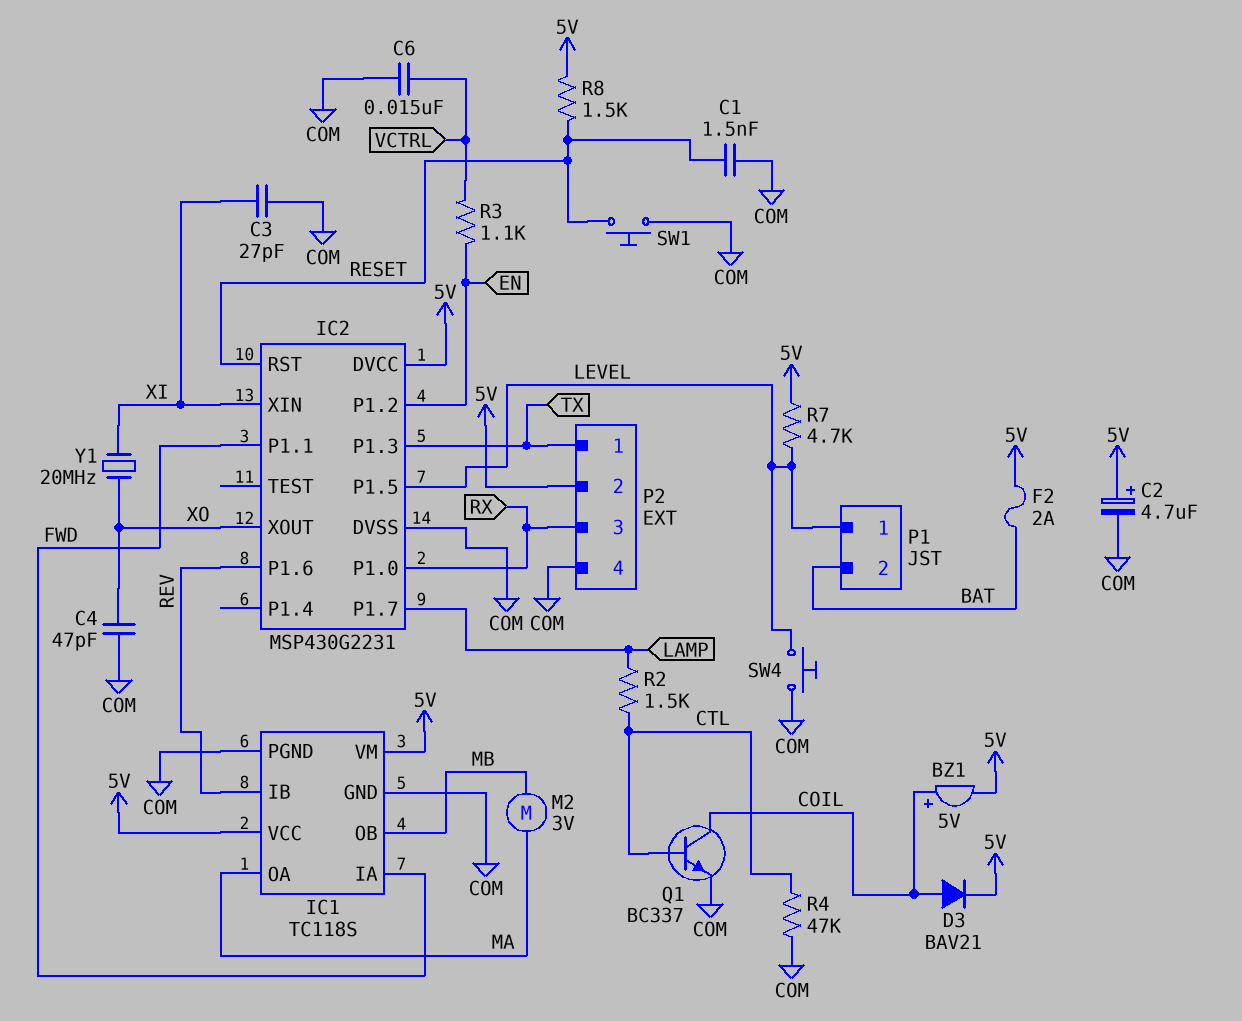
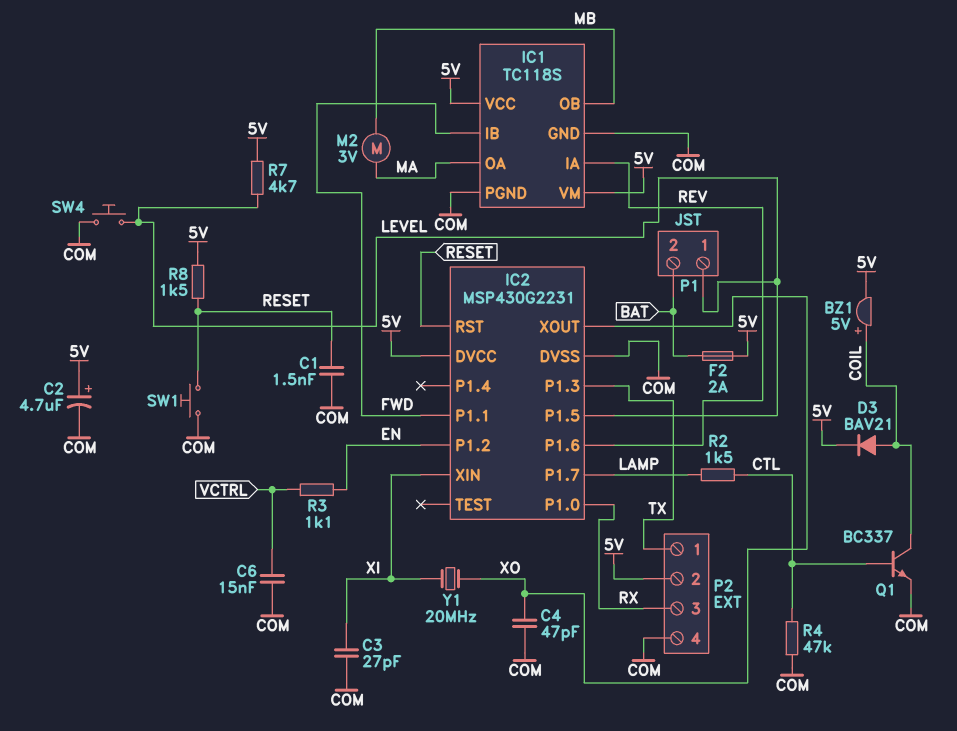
IC1 pin IA: FWD -> REV
IC1 pin IB: REV -> FWD

